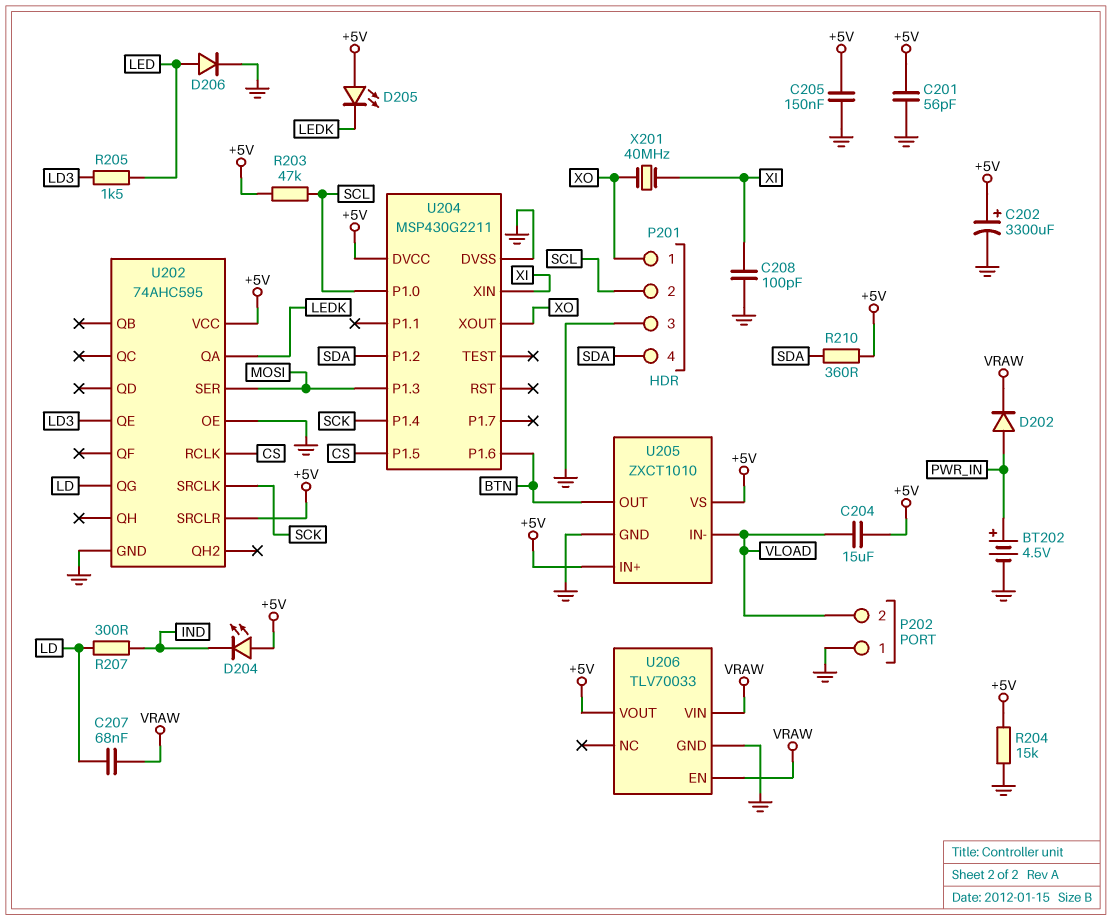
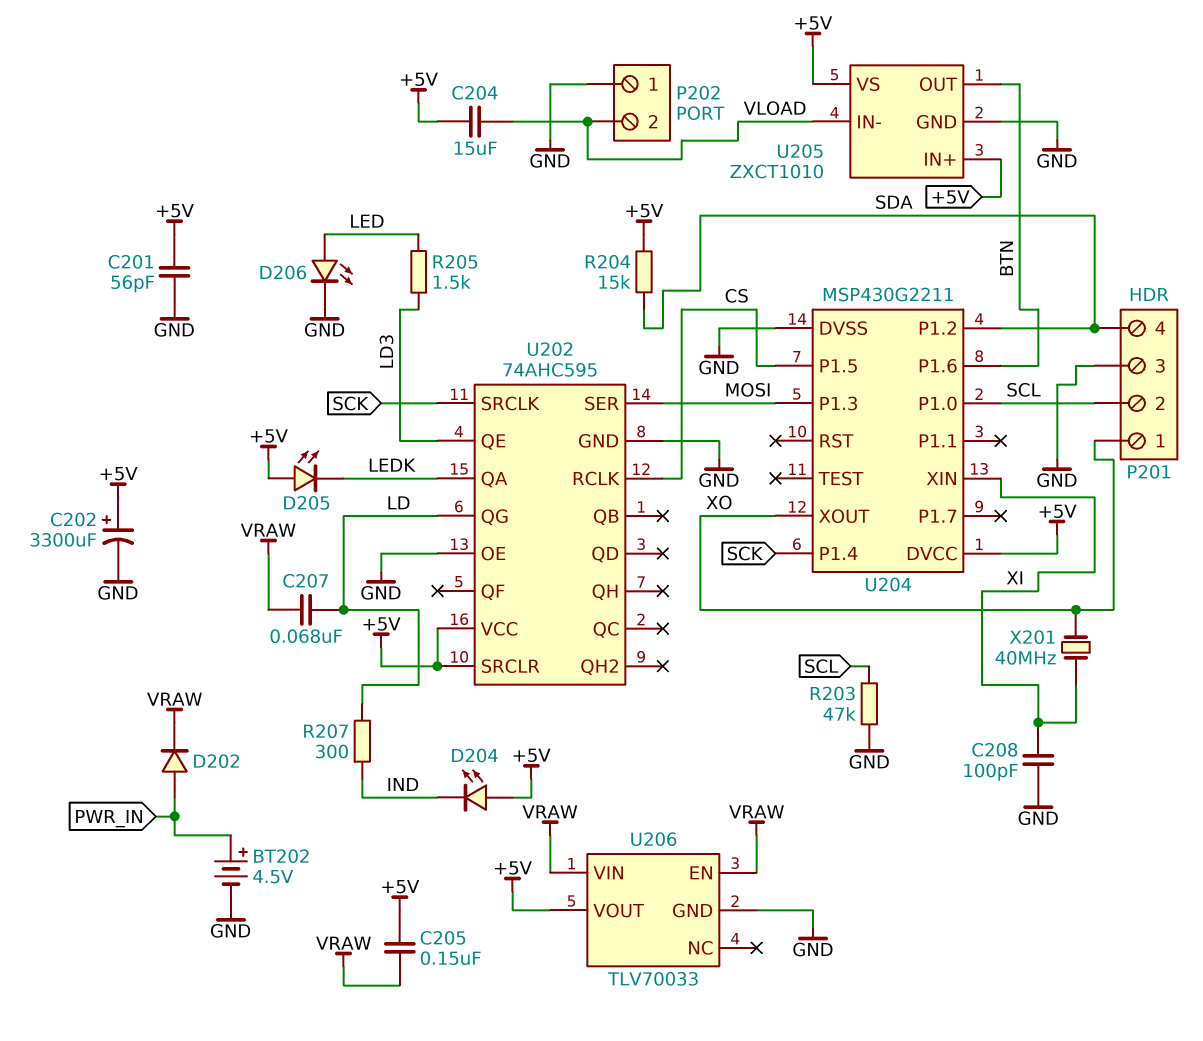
C205: 150nF (+5V, GND) -> 150nF (+5V, VRAW)
D206: diode (A LED, K GND) -> LED (A LED, K GND)
R203: 47k (+5V, SCL) -> 47k (GND, SCL)
R204: 15k (+5V, GND) -> 15k (+5V, SDA)
R210: 360 (+5V, SDA) -> none

